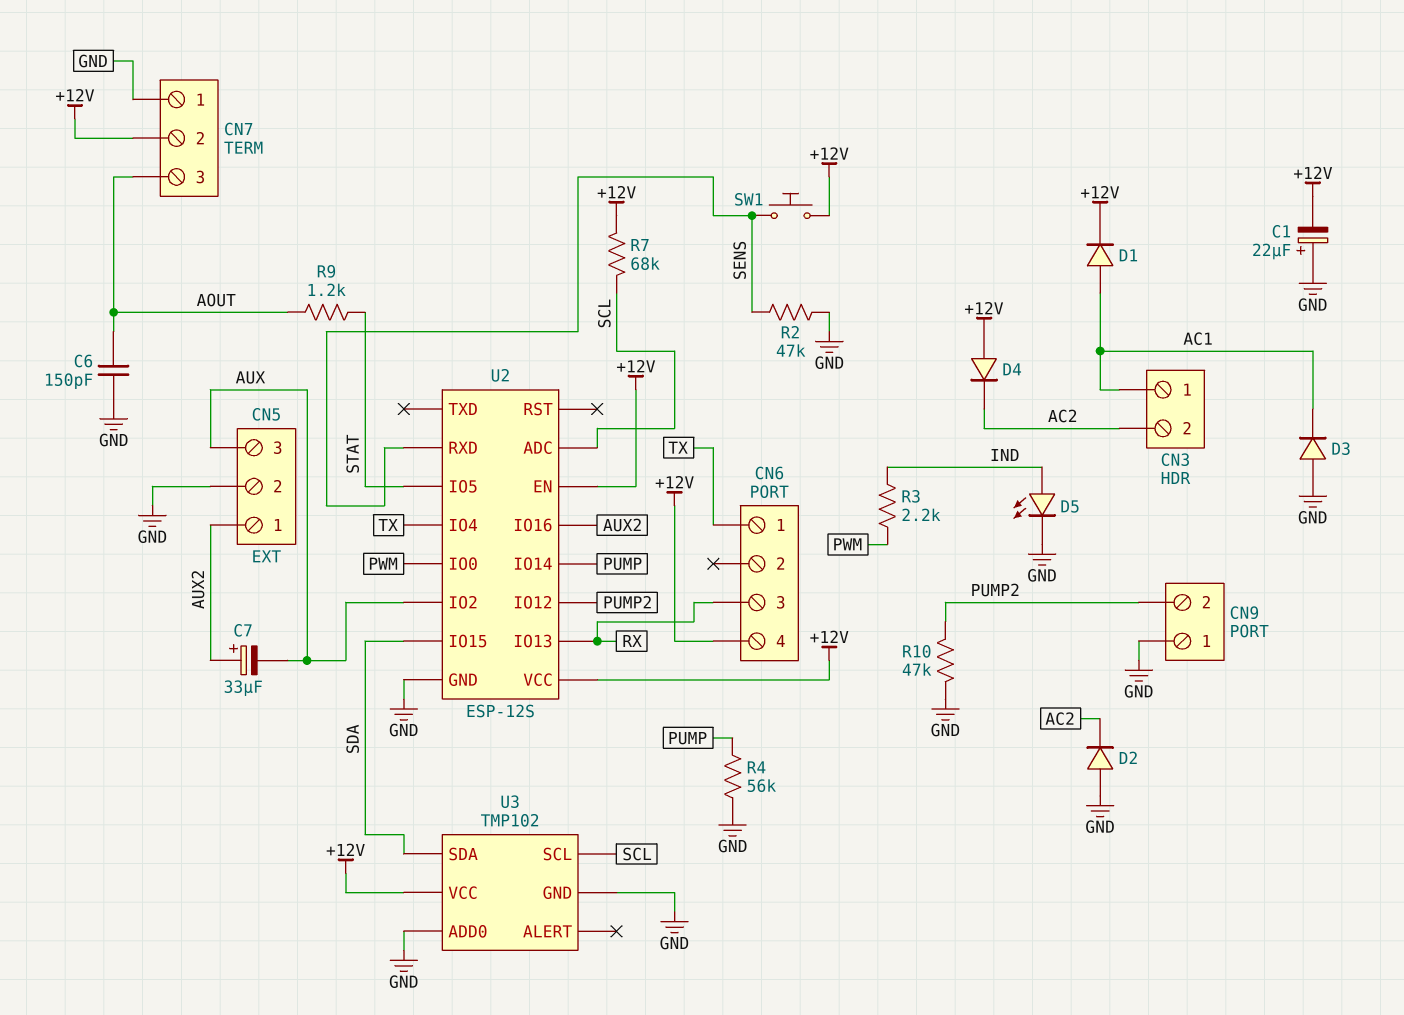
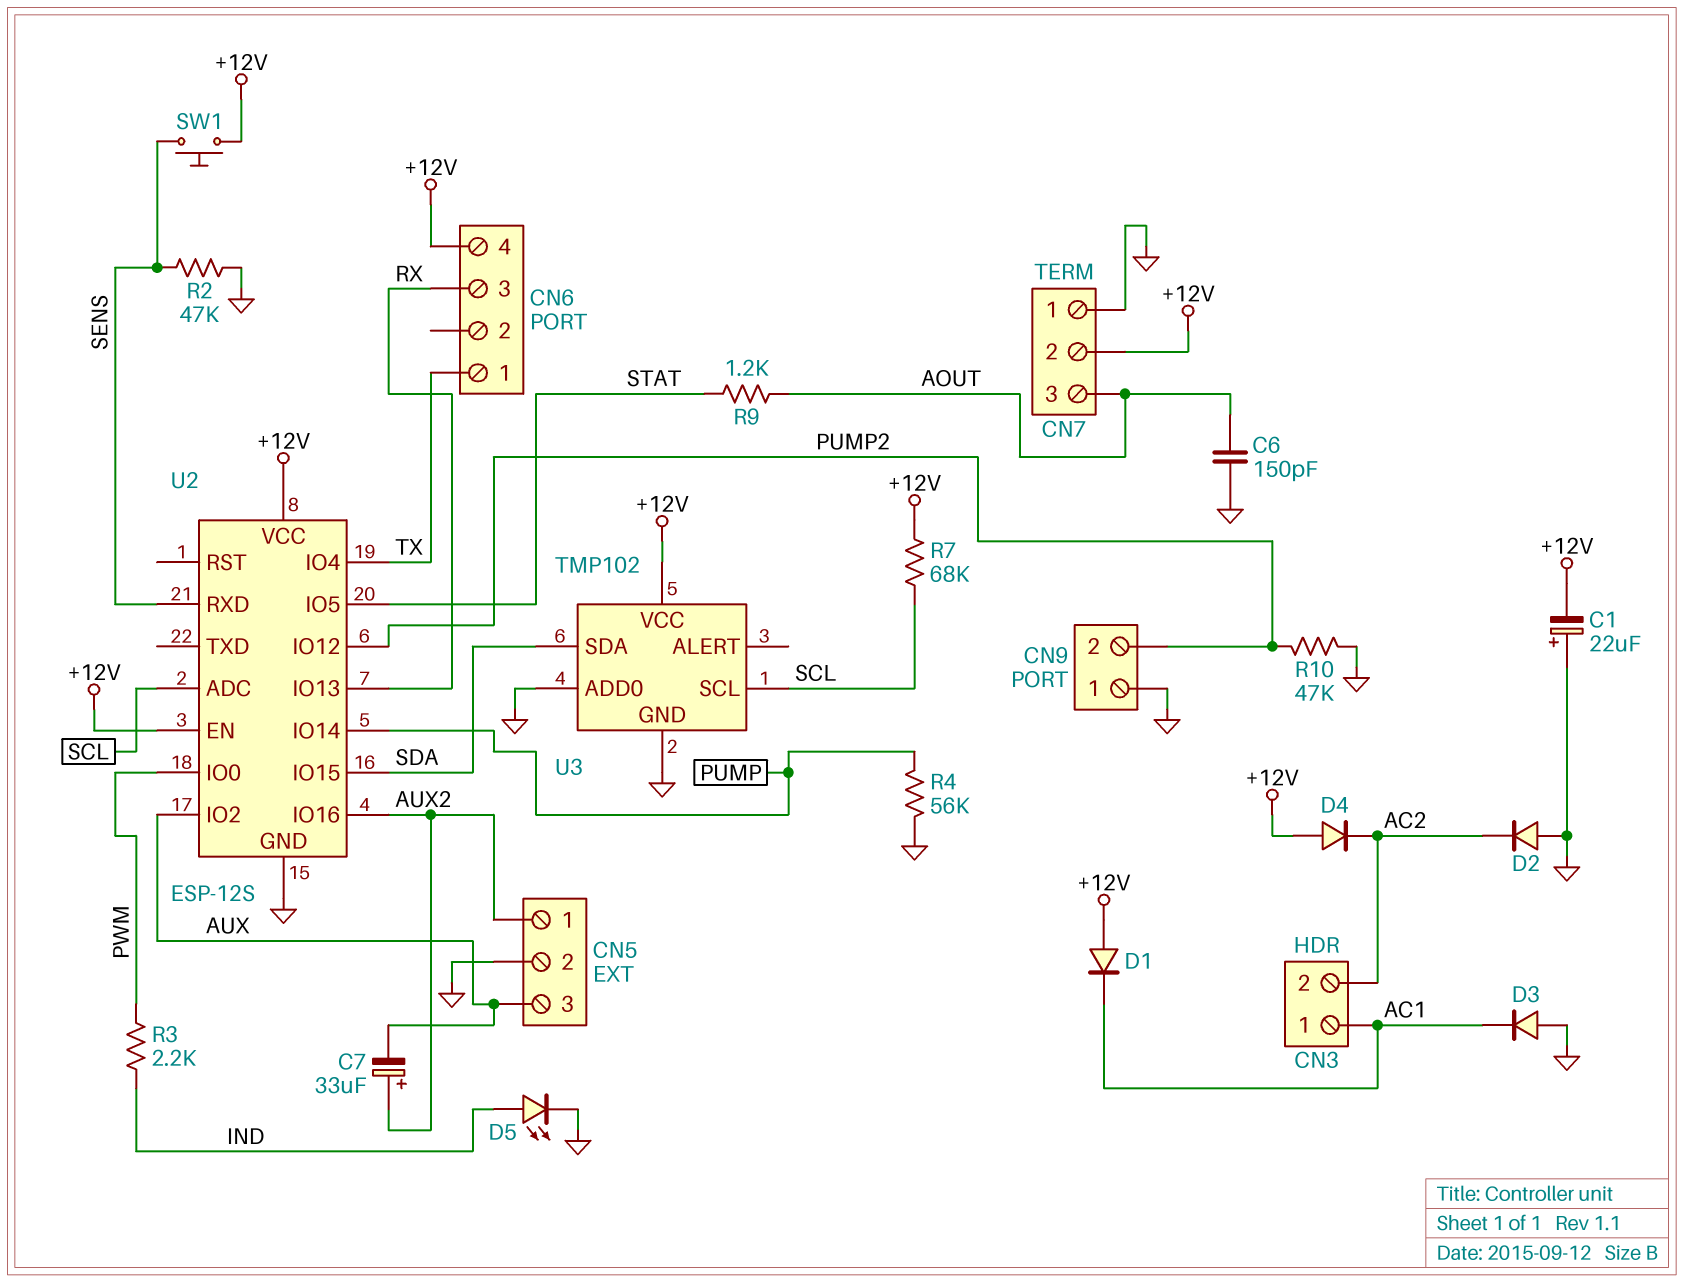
D1: diode (A AC1, K +12V) -> diode (A +12V, K AC1)

